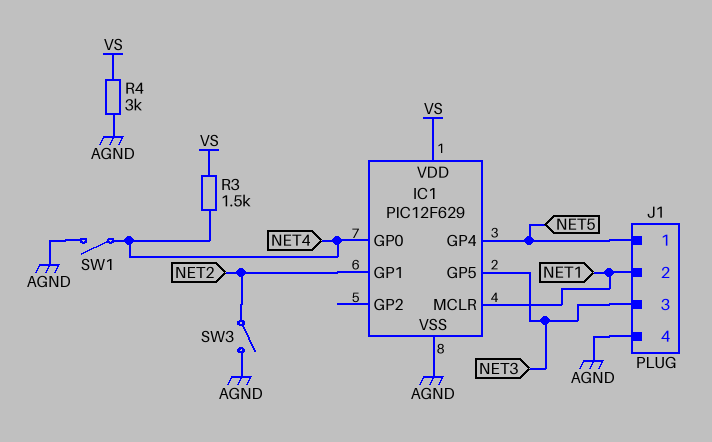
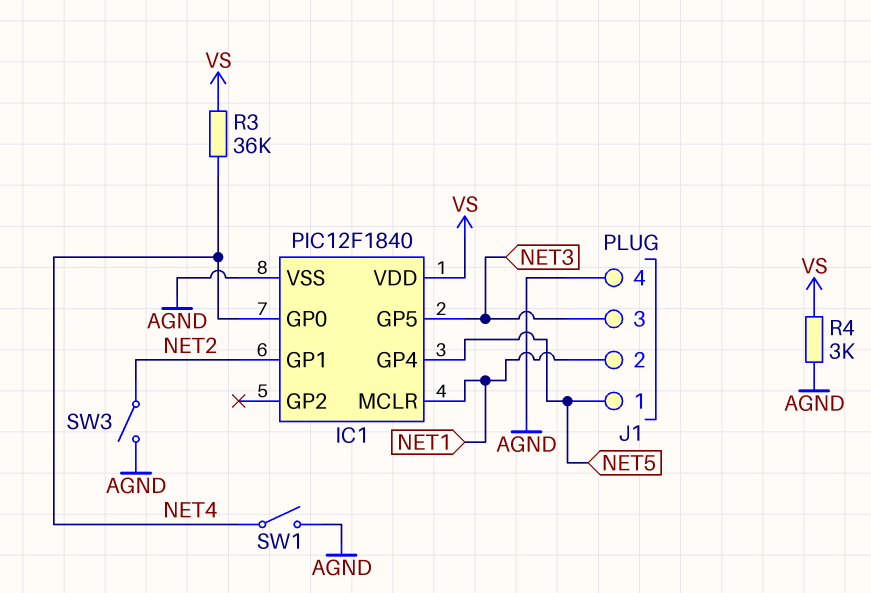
IC1: PIC12F629 -> PIC12F1840
R3: 1.5k (NET4, VS) -> 36k (NET4, VS)

